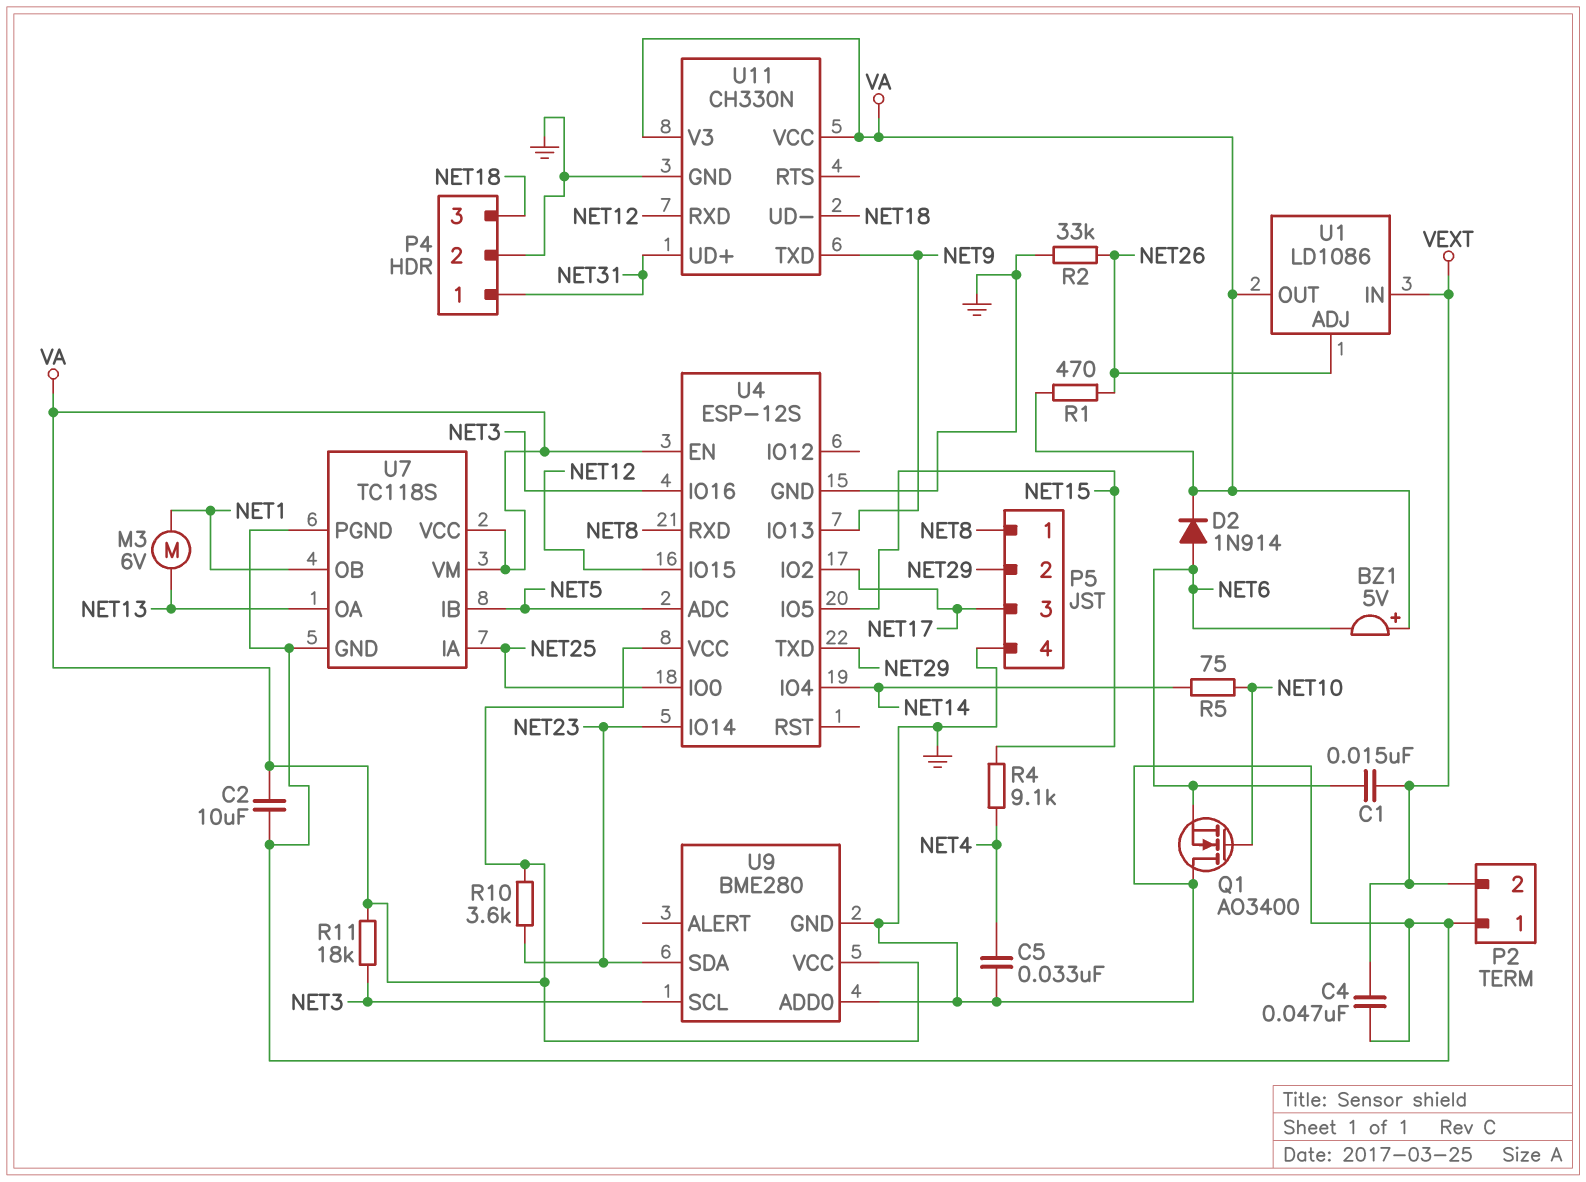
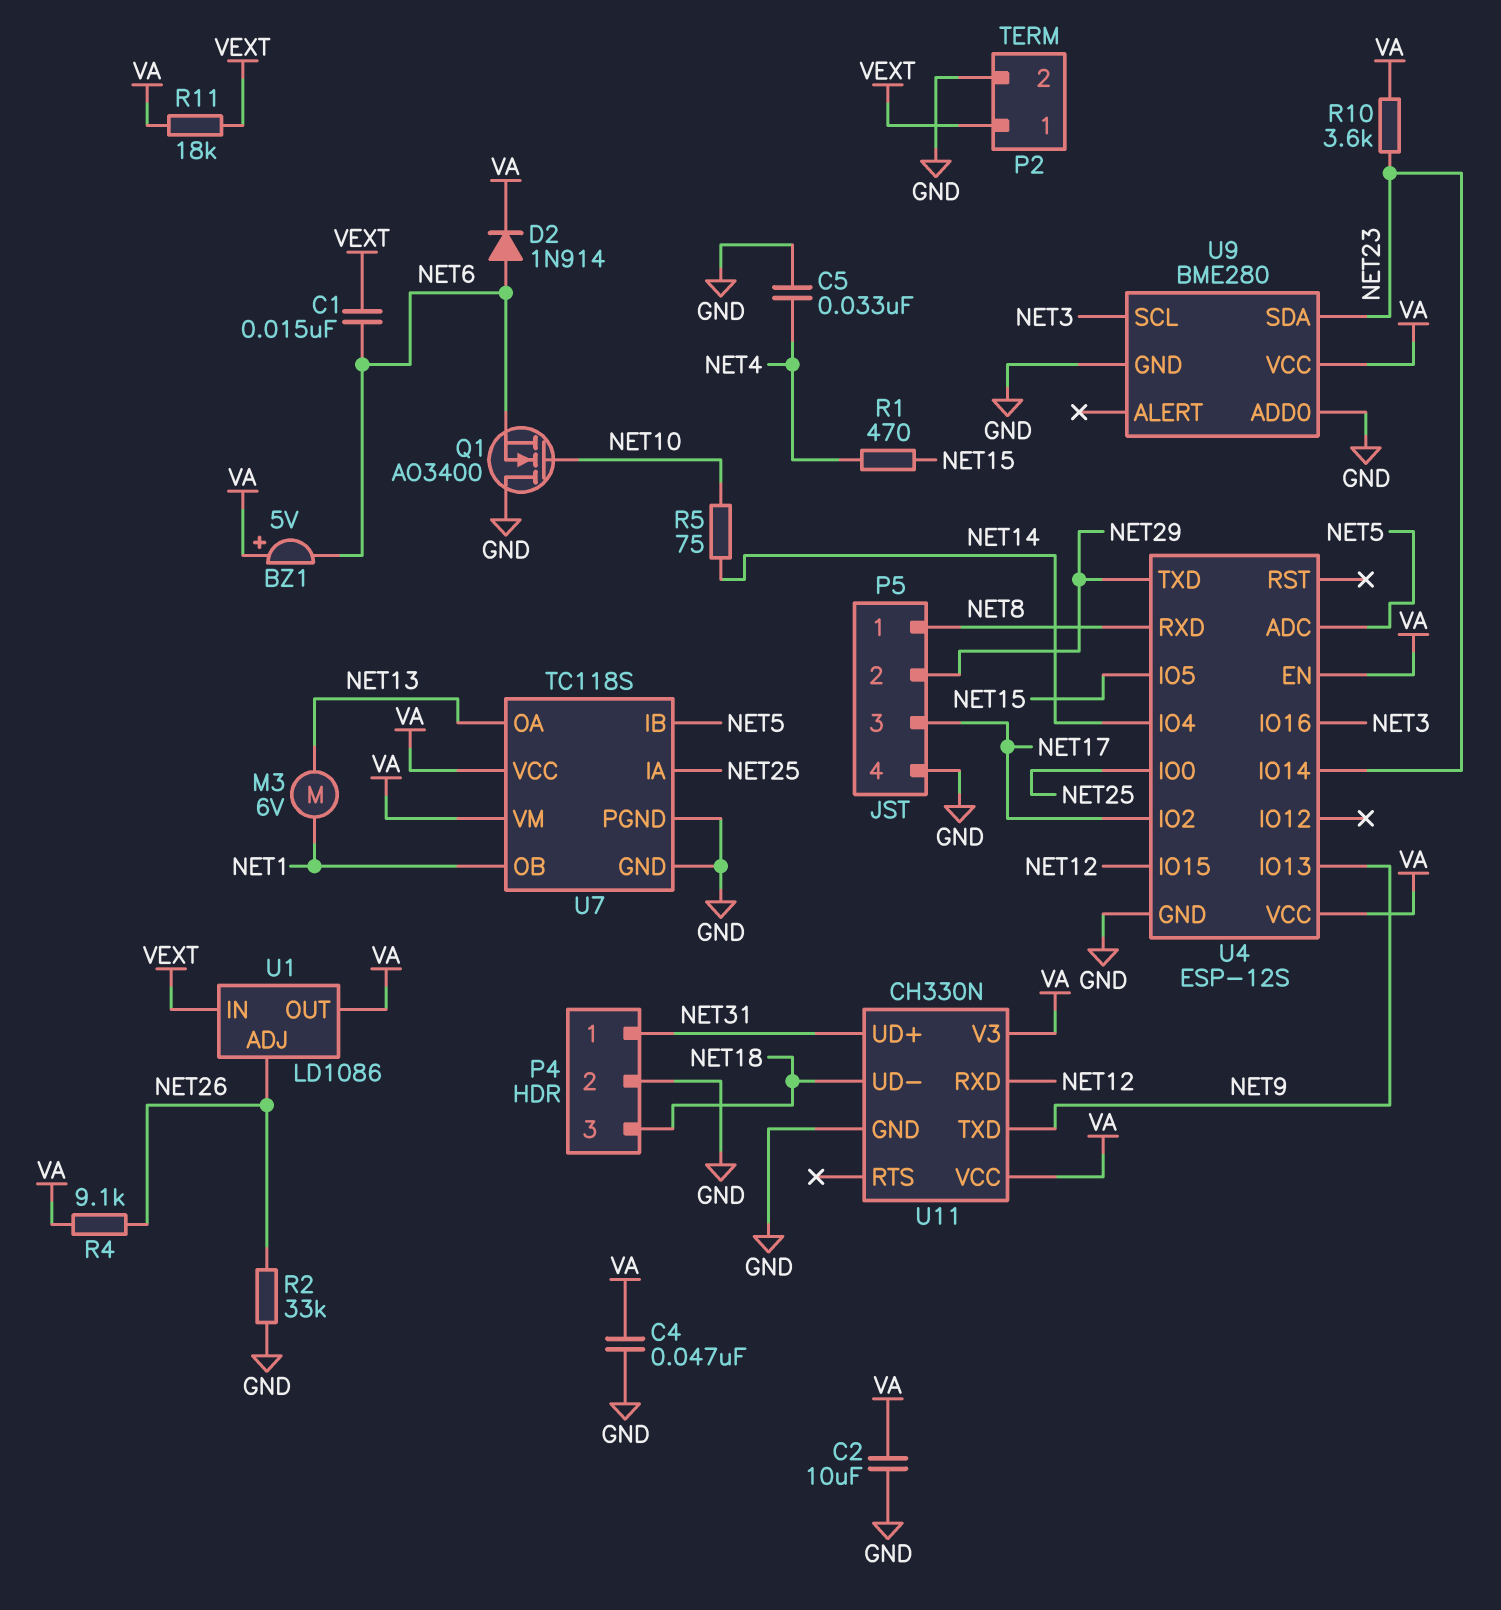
C4: 47nF (GND, VEXT) -> 47nF (GND, VA)
P2 pin 1: GND -> VEXT
P2 pin 2: VEXT -> GND
R1: 470 (NET26, VA) -> 470 (NET4, NET15)
R4: 9.1k (NET4, NET15) -> 9.1k (NET26, VA)
R11: 18k (NET3, VA) -> 18k (VA, VEXT)

